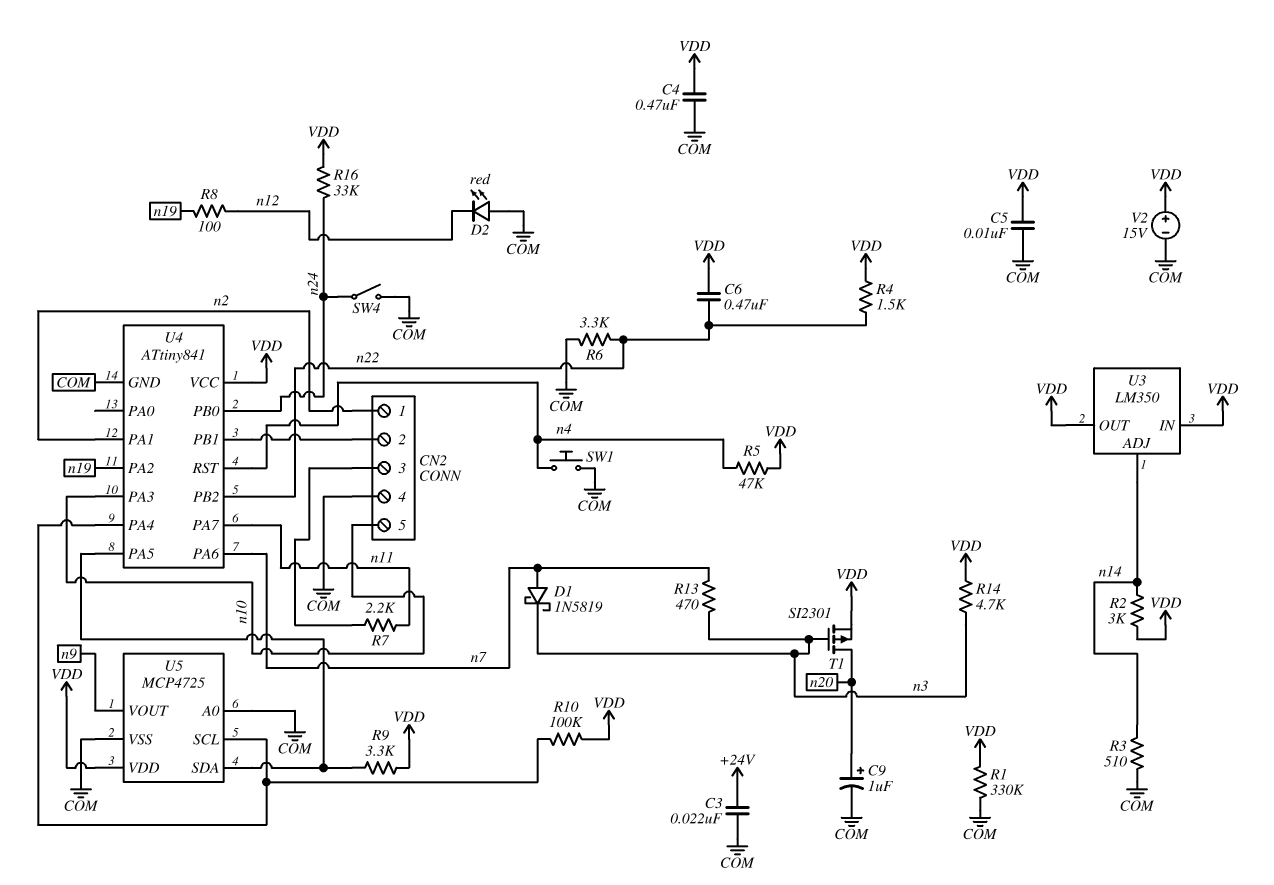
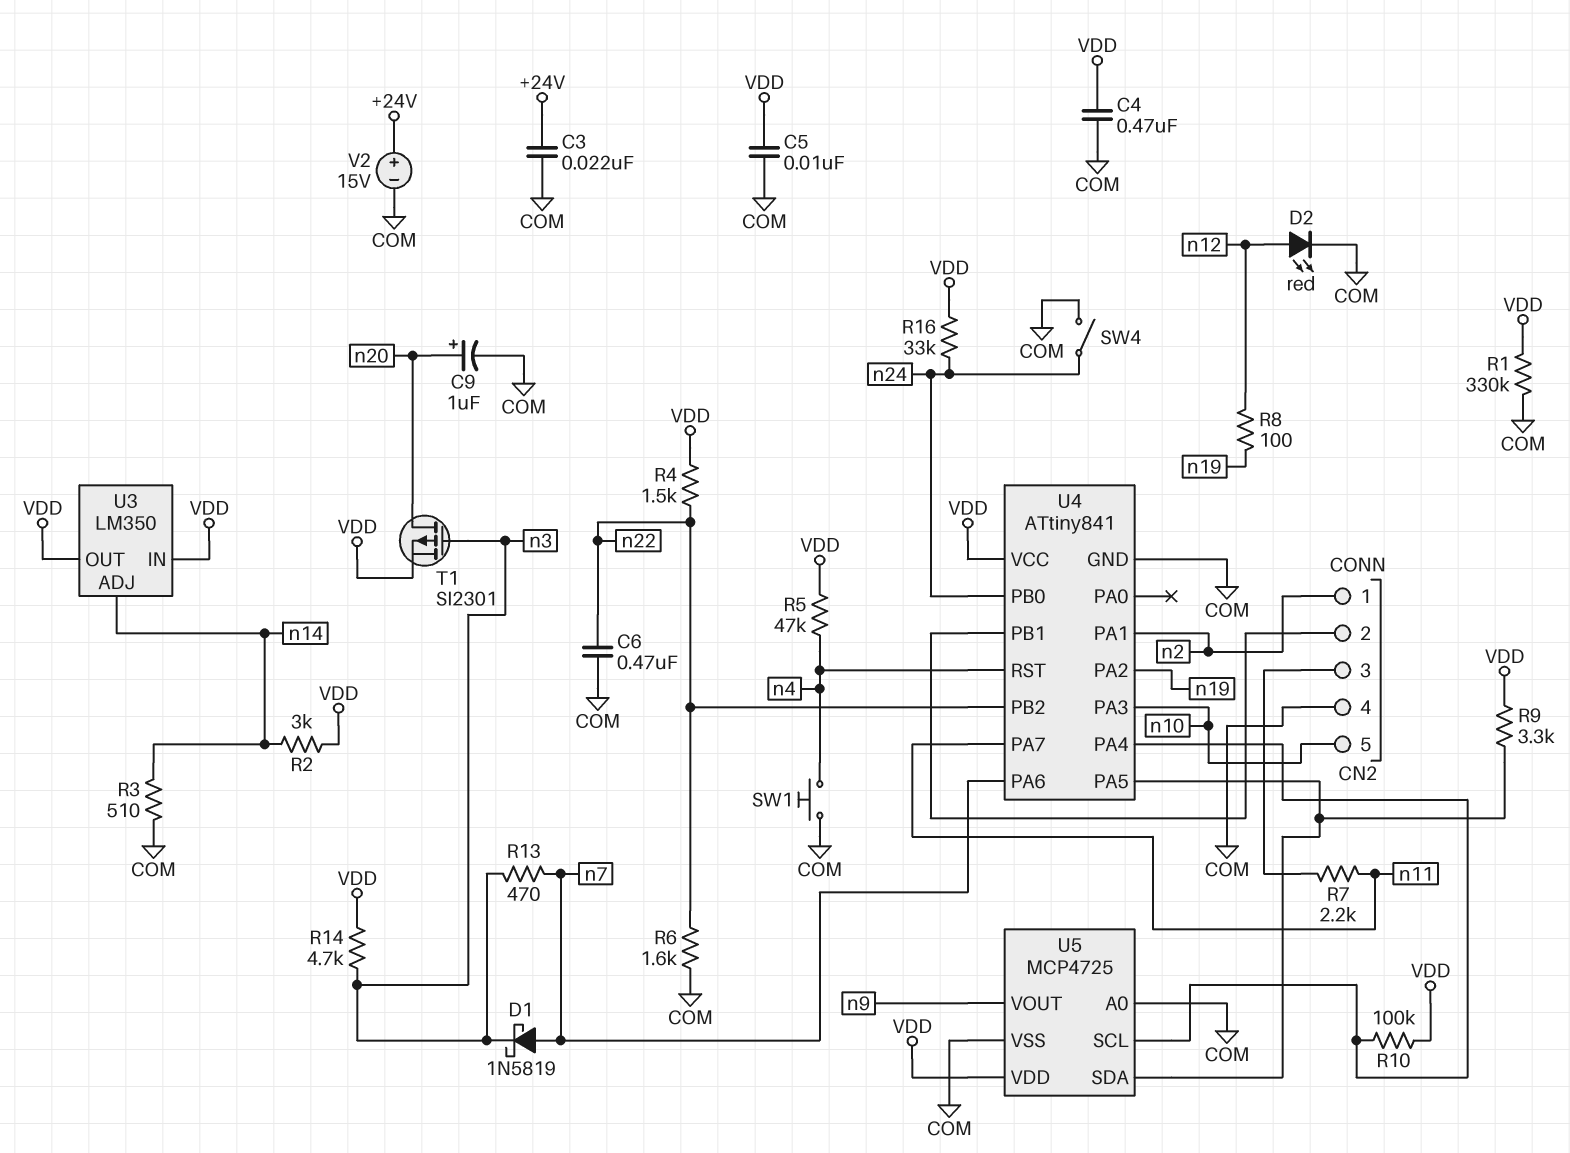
C6: 470nF (VDD, n22) -> 470nF (COM, n22)
D2: LED red (A COM, K n12) -> LED red (A n12, K COM)
R6: 3.3k (COM, n22) -> 1.6k (COM, n22)
V2: 15V (plus VDD, minus COM) -> 15V (plus +24V, minus COM)

